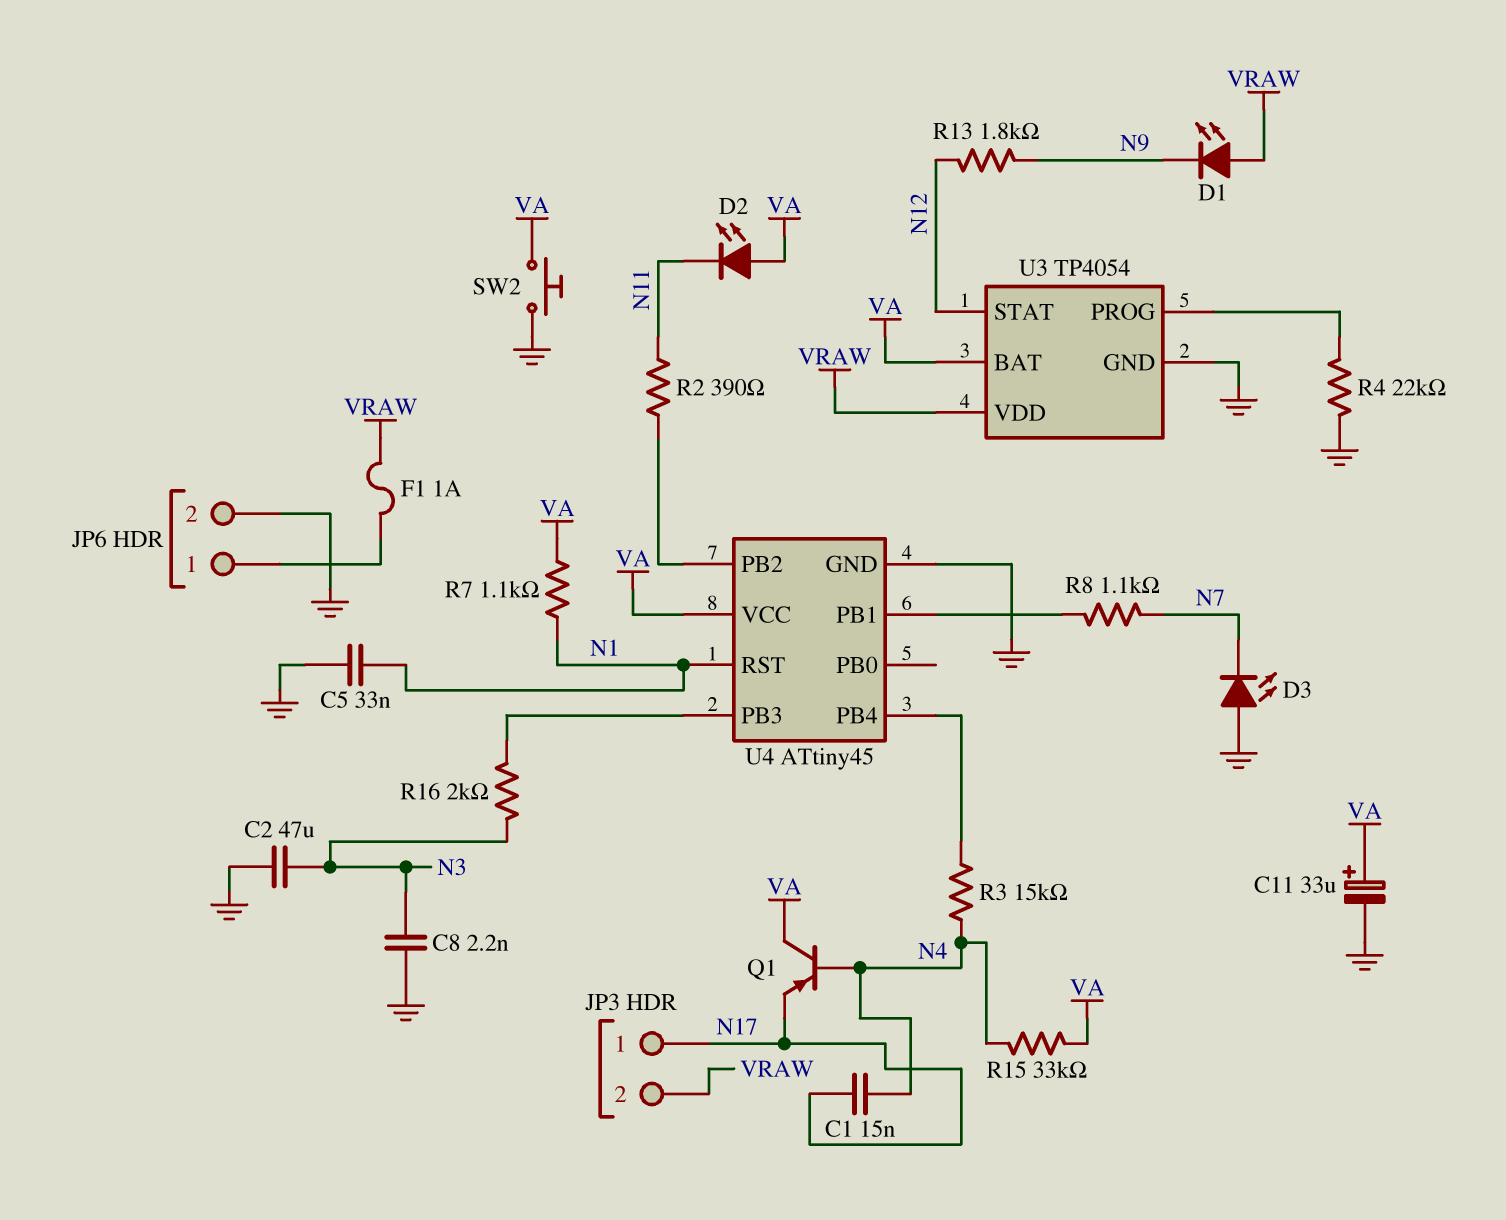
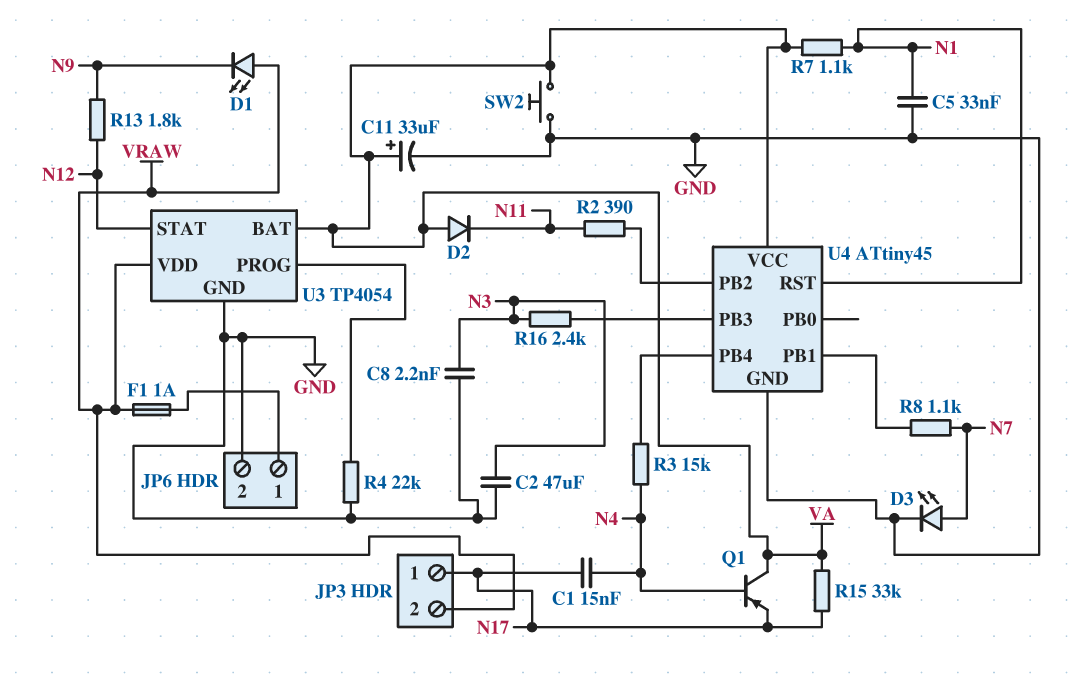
D2: LED (A VA, K N11) -> diode (A VA, K N11)
D3: LED (A GND, K N7) -> LED (A N7, K GND)
R15: 33k (N4, VA) -> 33k (N17, VA)
R16: 2k (N3, U4/PB3) -> 2.4k (N3, U4/PB3)

